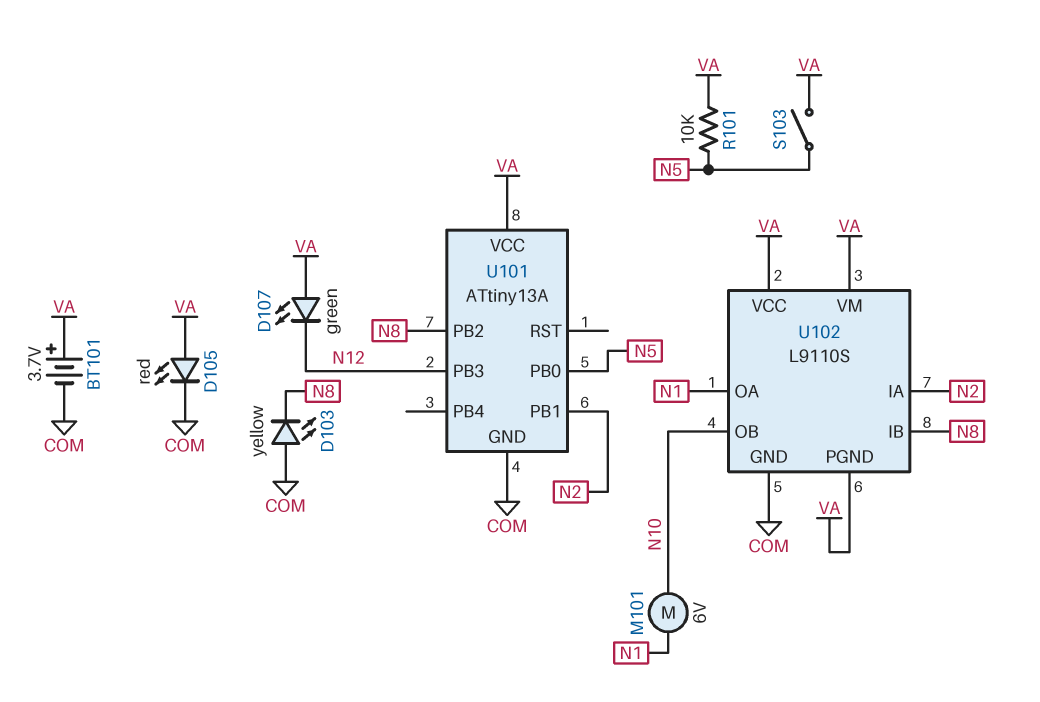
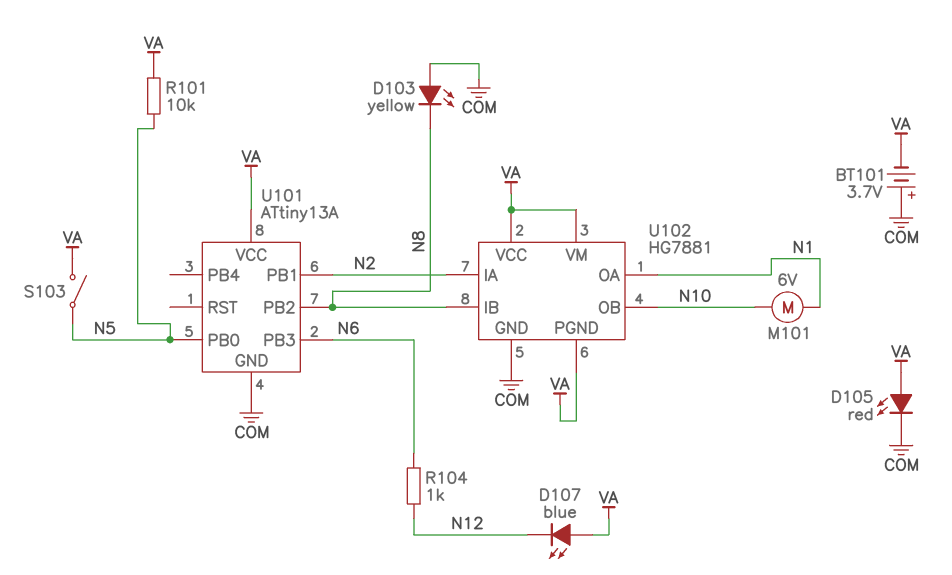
BT101: 3.7V (plus VA, minus COM) -> 3.7V (plus COM, minus VA)
D107: LED green (A VA, K N12) -> LED blue (A VA, K N12)
R104: none -> 1k (N6, N12)
U101 pin PB3: N12 -> N6
U102: L9110S -> HG7881

